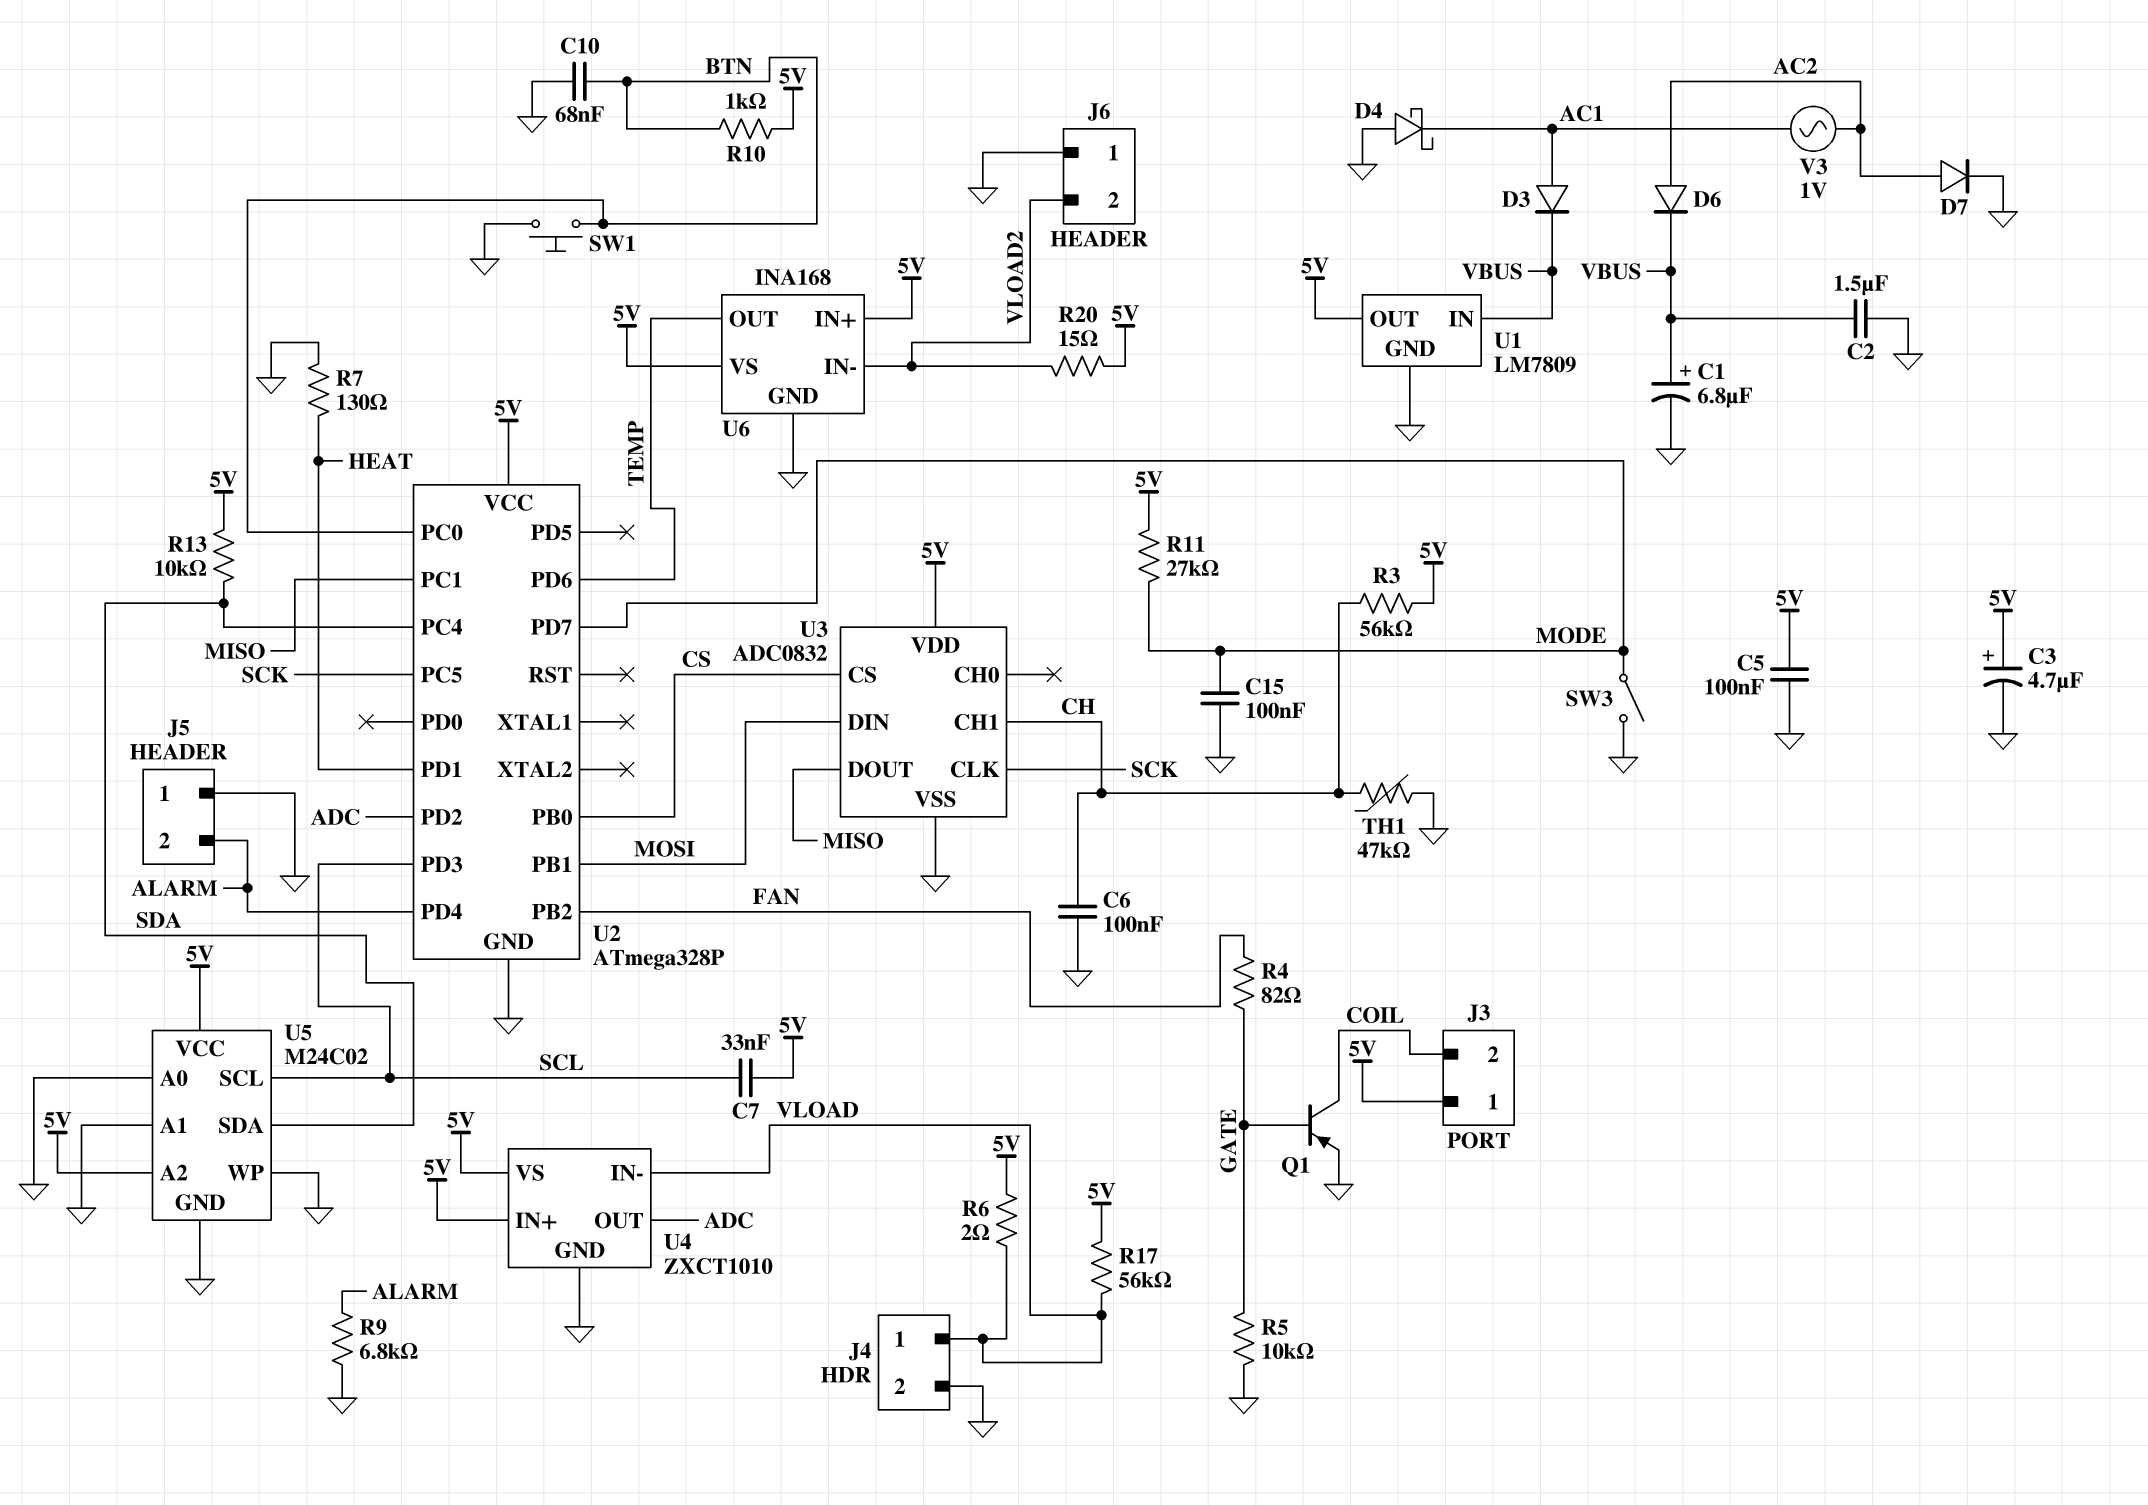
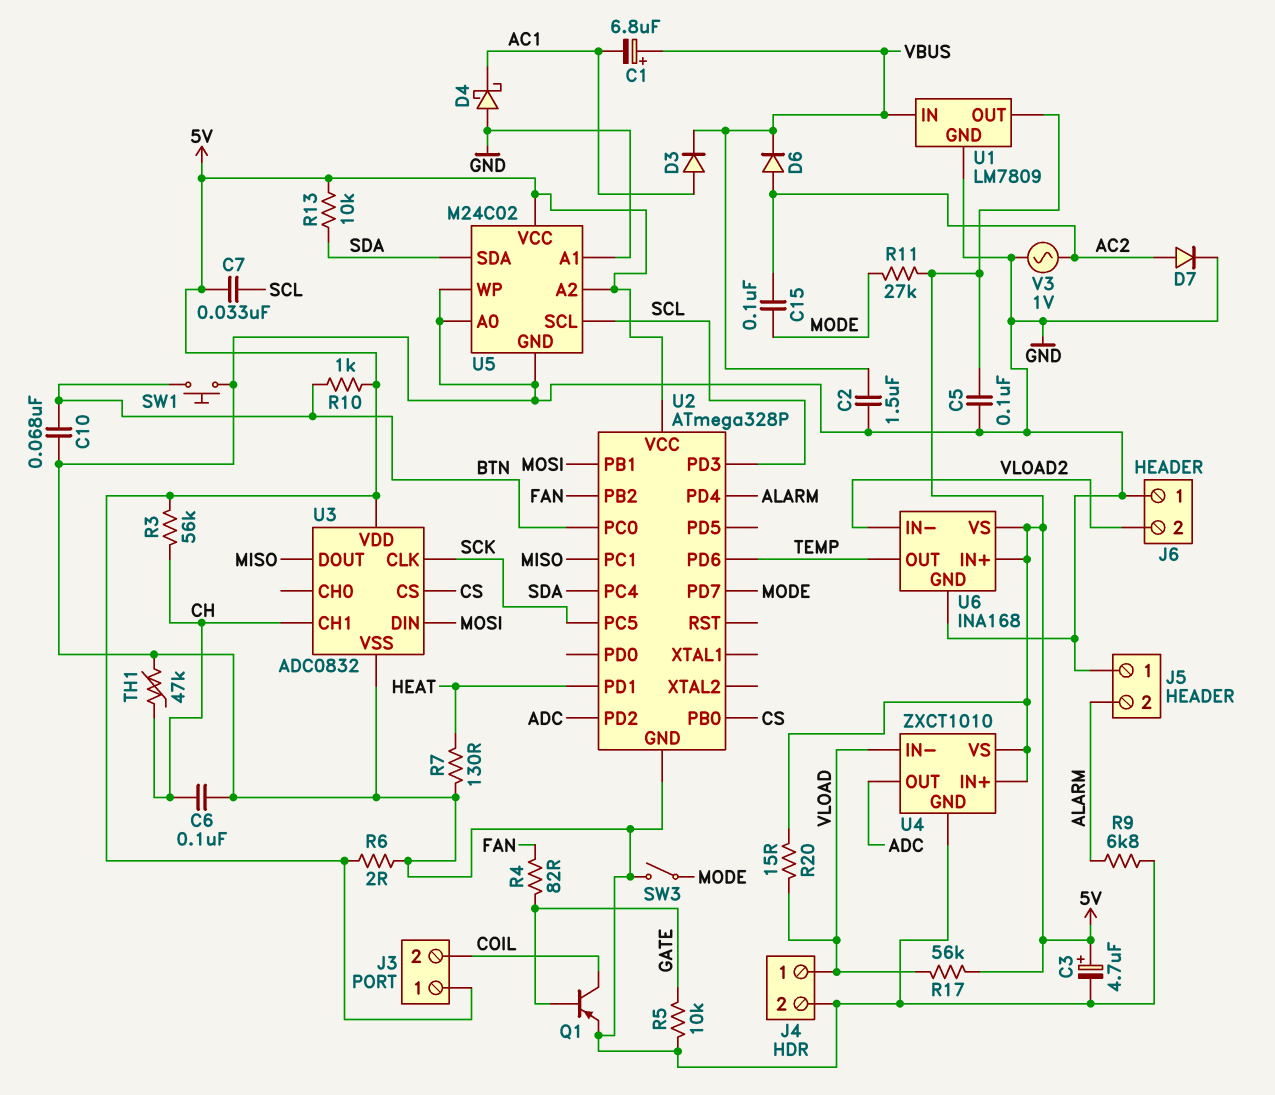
C1: 6.8uF (plus VBUS, minus GND) -> 6.8uF (plus VBUS, minus AC1)
C15: 100nF (GND, MODE) -> 100nF (AC2, MODE)
R6: 2 (5V, VLOAD) -> 2 (5V, GND)
R20: 15 (5V, VLOAD2) -> 15 (5V, VLOAD)
V3: AC 1V (AC1, AC2) -> AC 1V (AC2, GND)

